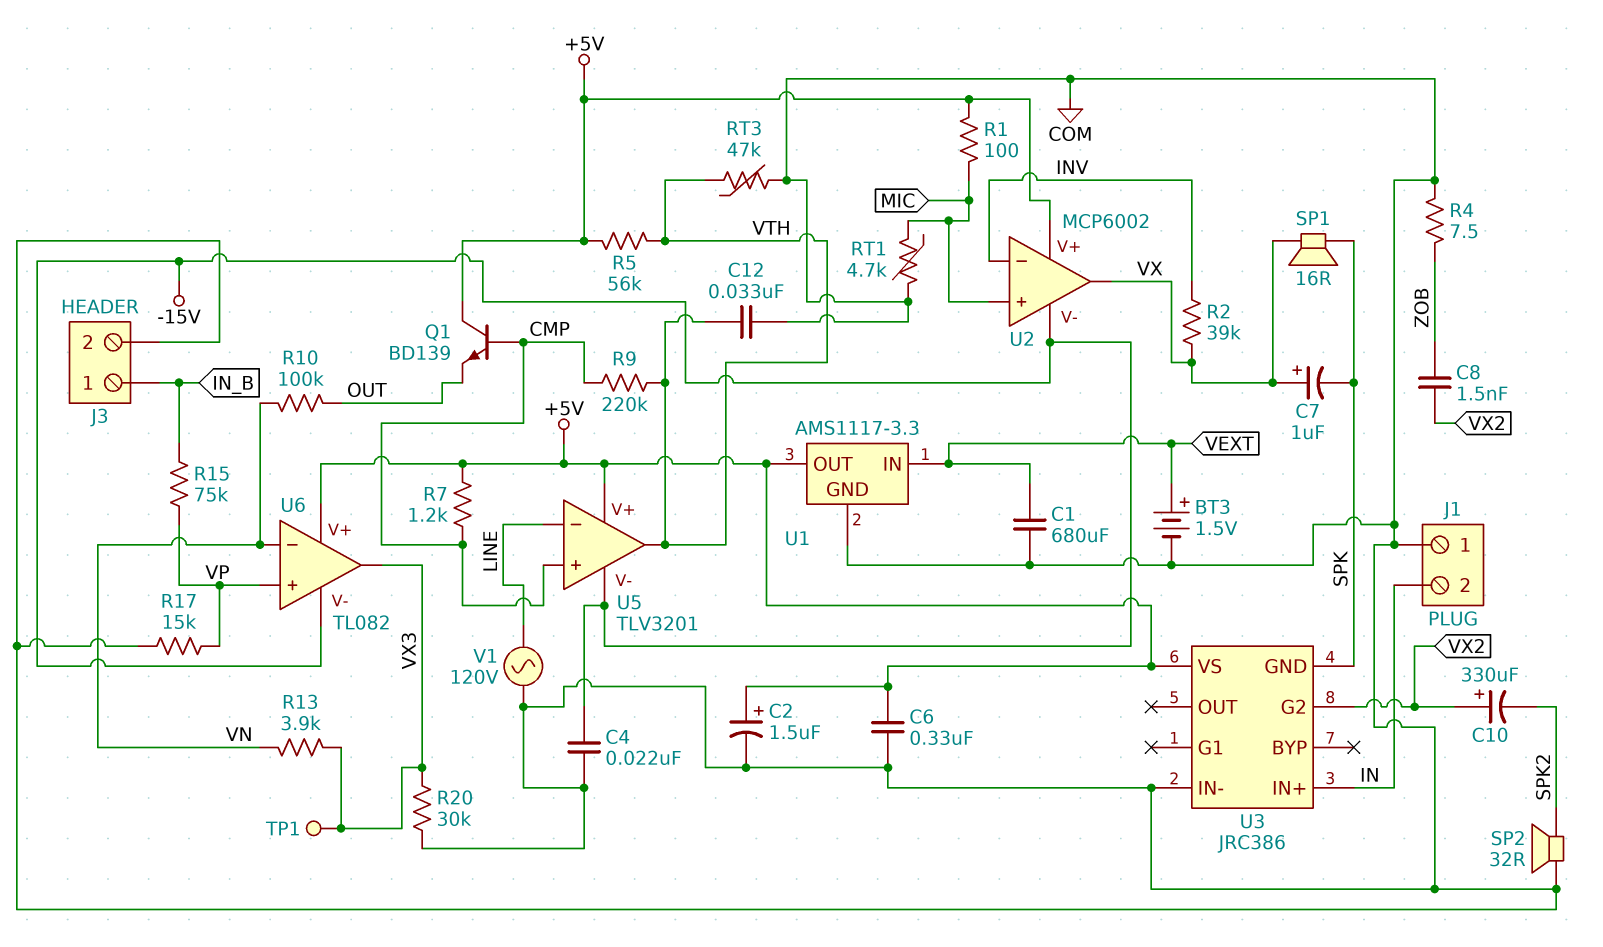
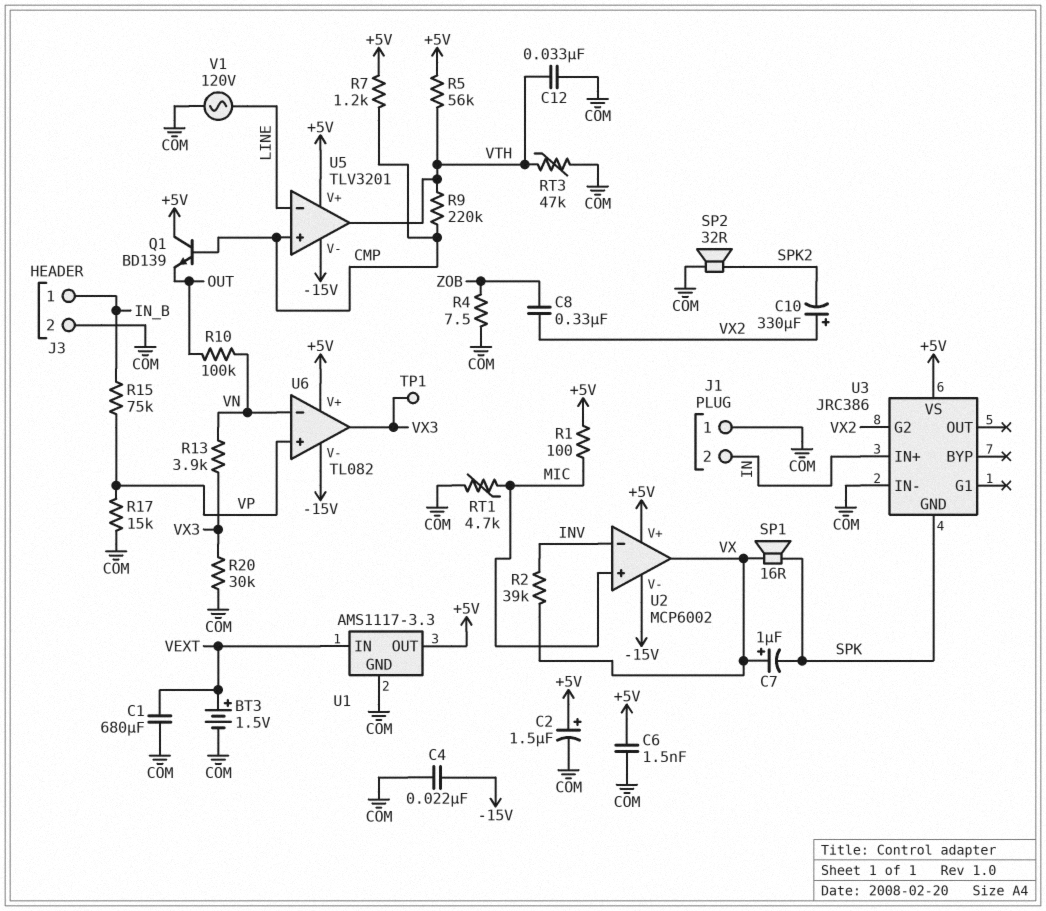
C6: 330nF (+5V, COM) -> 1.5nF (+5V, COM)
C8: 1.5nF (VX2, ZOB) -> 330nF (VX2, ZOB)

